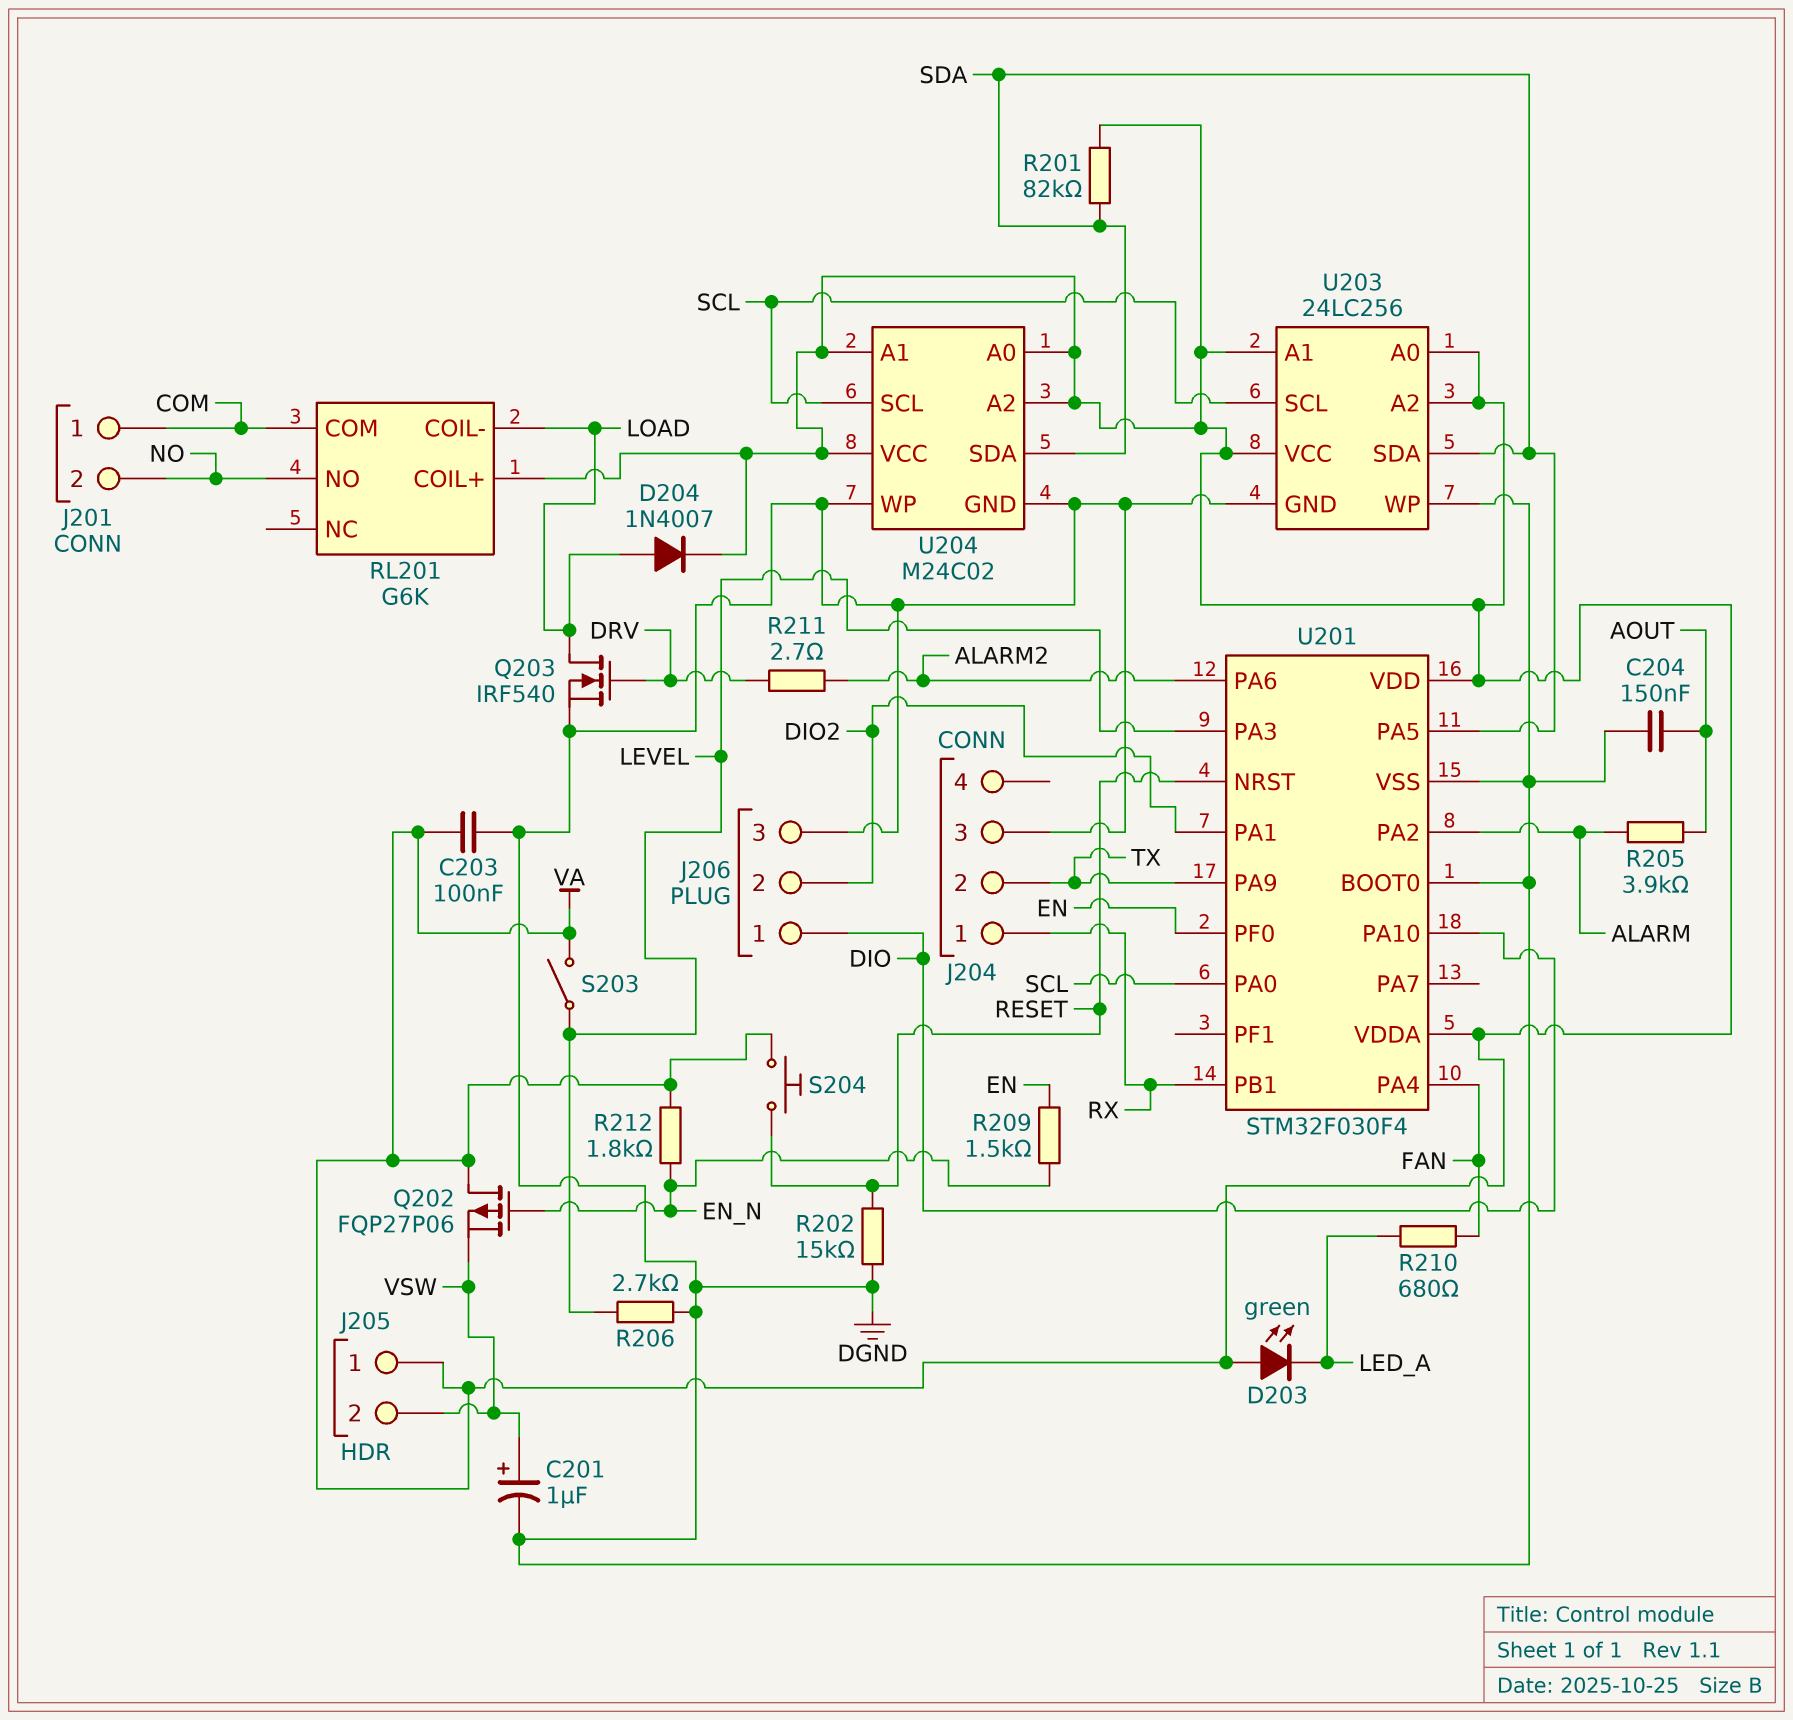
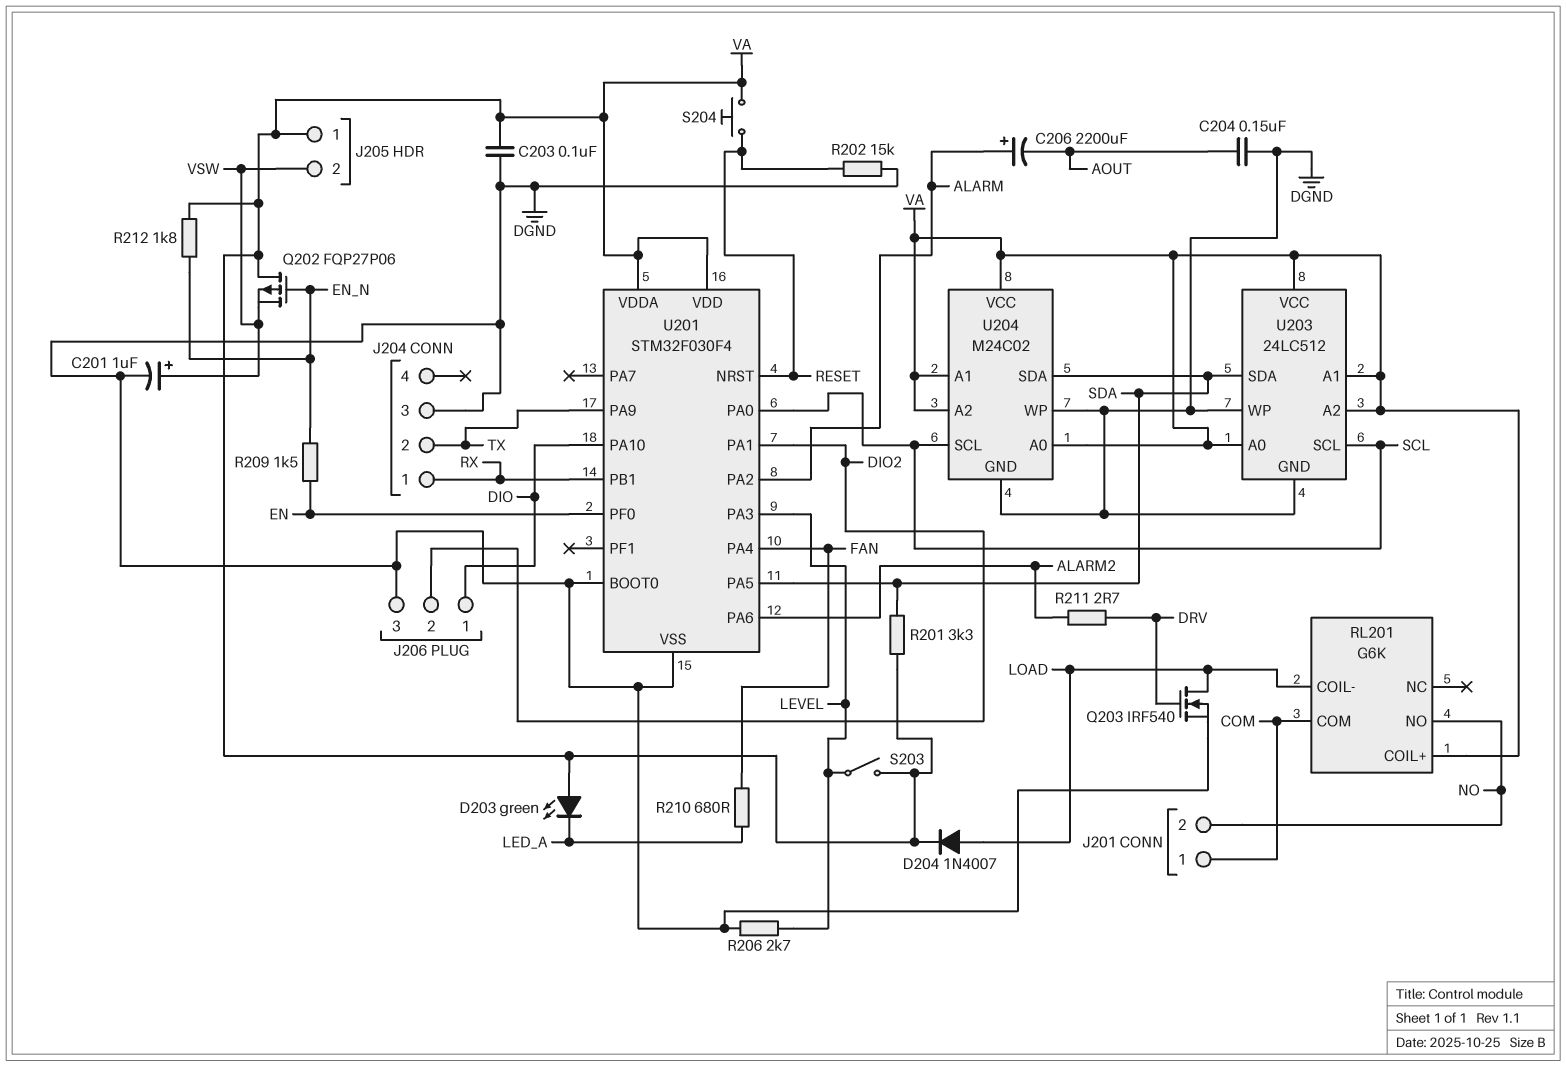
C206: none -> 2200uF (plus ALARM, minus AOUT)
R201: 82k (SDA, VA) -> 3.3k (SDA, VA)
R205: 3.9k (ALARM, AOUT) -> none
U203: 24LC256 -> 24LC512

